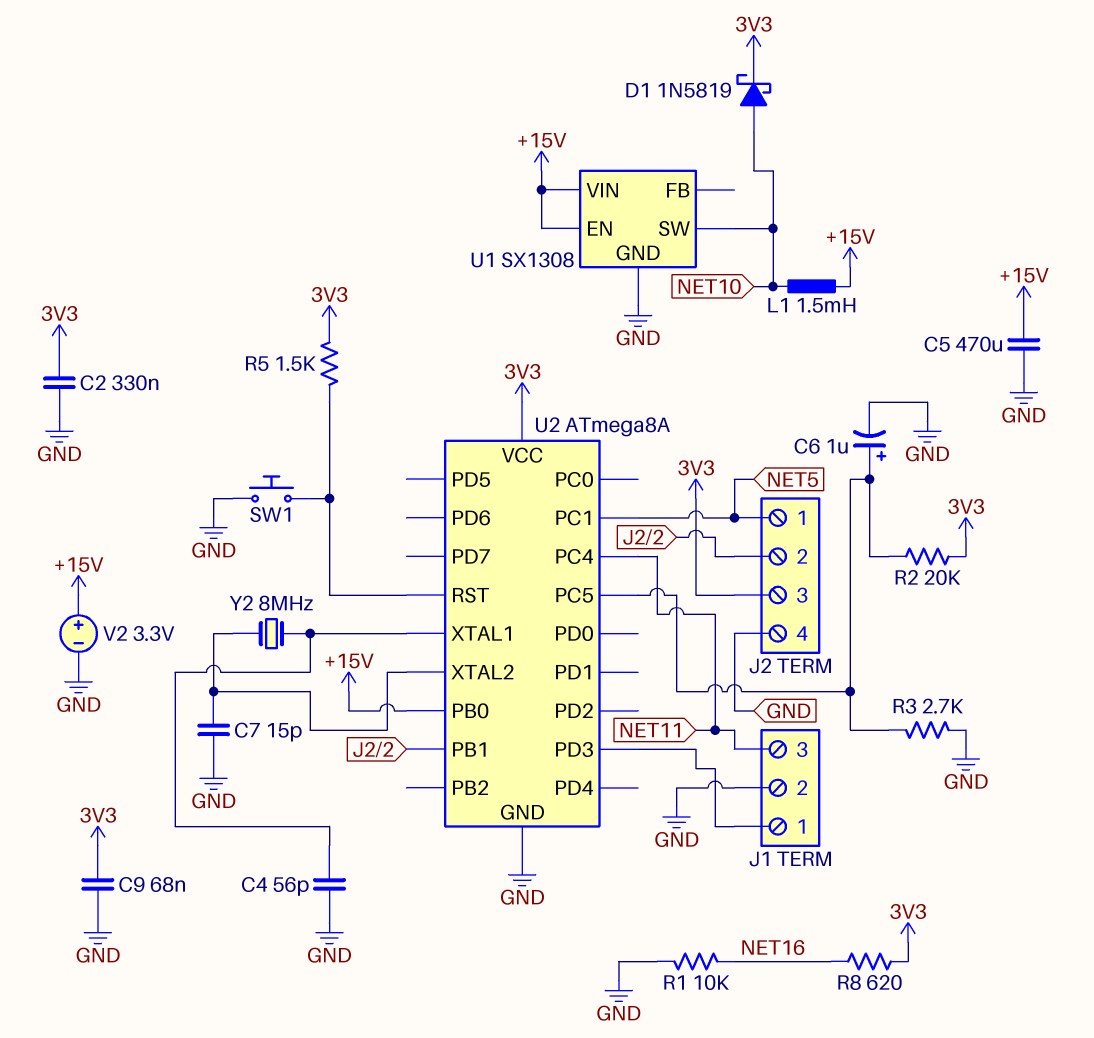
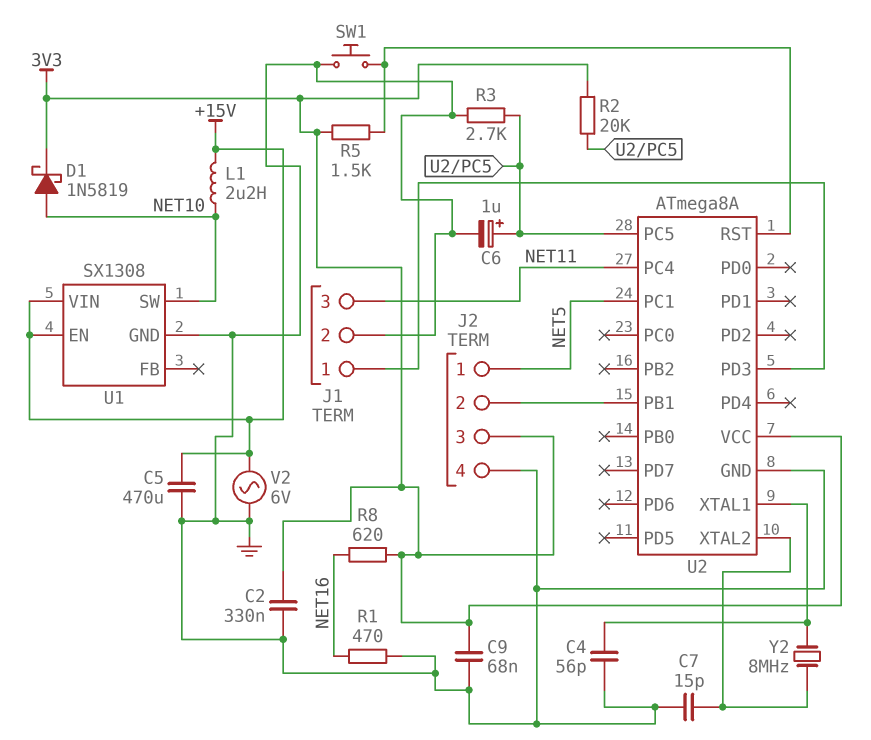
L1: 1.5mH (+15V, NET10) -> 2.2uH (+15V, NET10)
R1: 10k (GND, NET16) -> 470 (GND, NET16)
U2 pin PB0: +15V -> none
V2: 3.3V (plus +15V, minus GND) -> AC 6V (+15V, GND)

